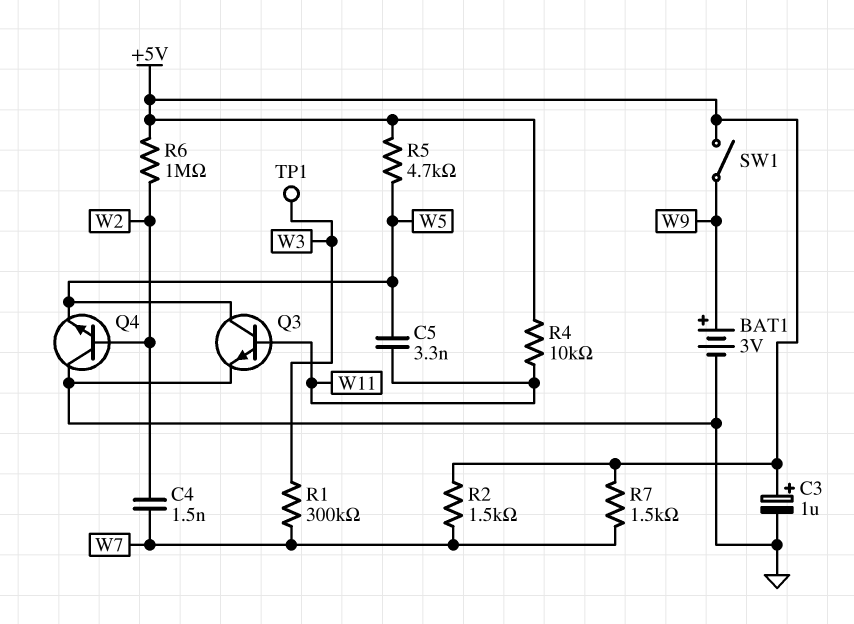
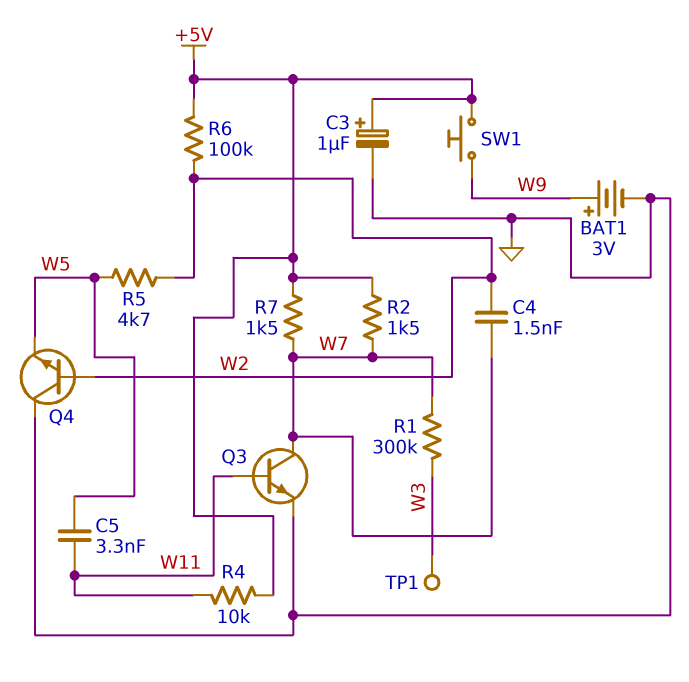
Q3: NPN (B W11, C W5, E GND) -> NPN (B W11, C W7, E GND)
R5: 4.7k (+5V, W5) -> 4.7k (W2, W5)
R6: 1M (+5V, W2) -> 100k (+5V, W2)
SW1: switch (+5V, W9) -> button (+5V, W9)

